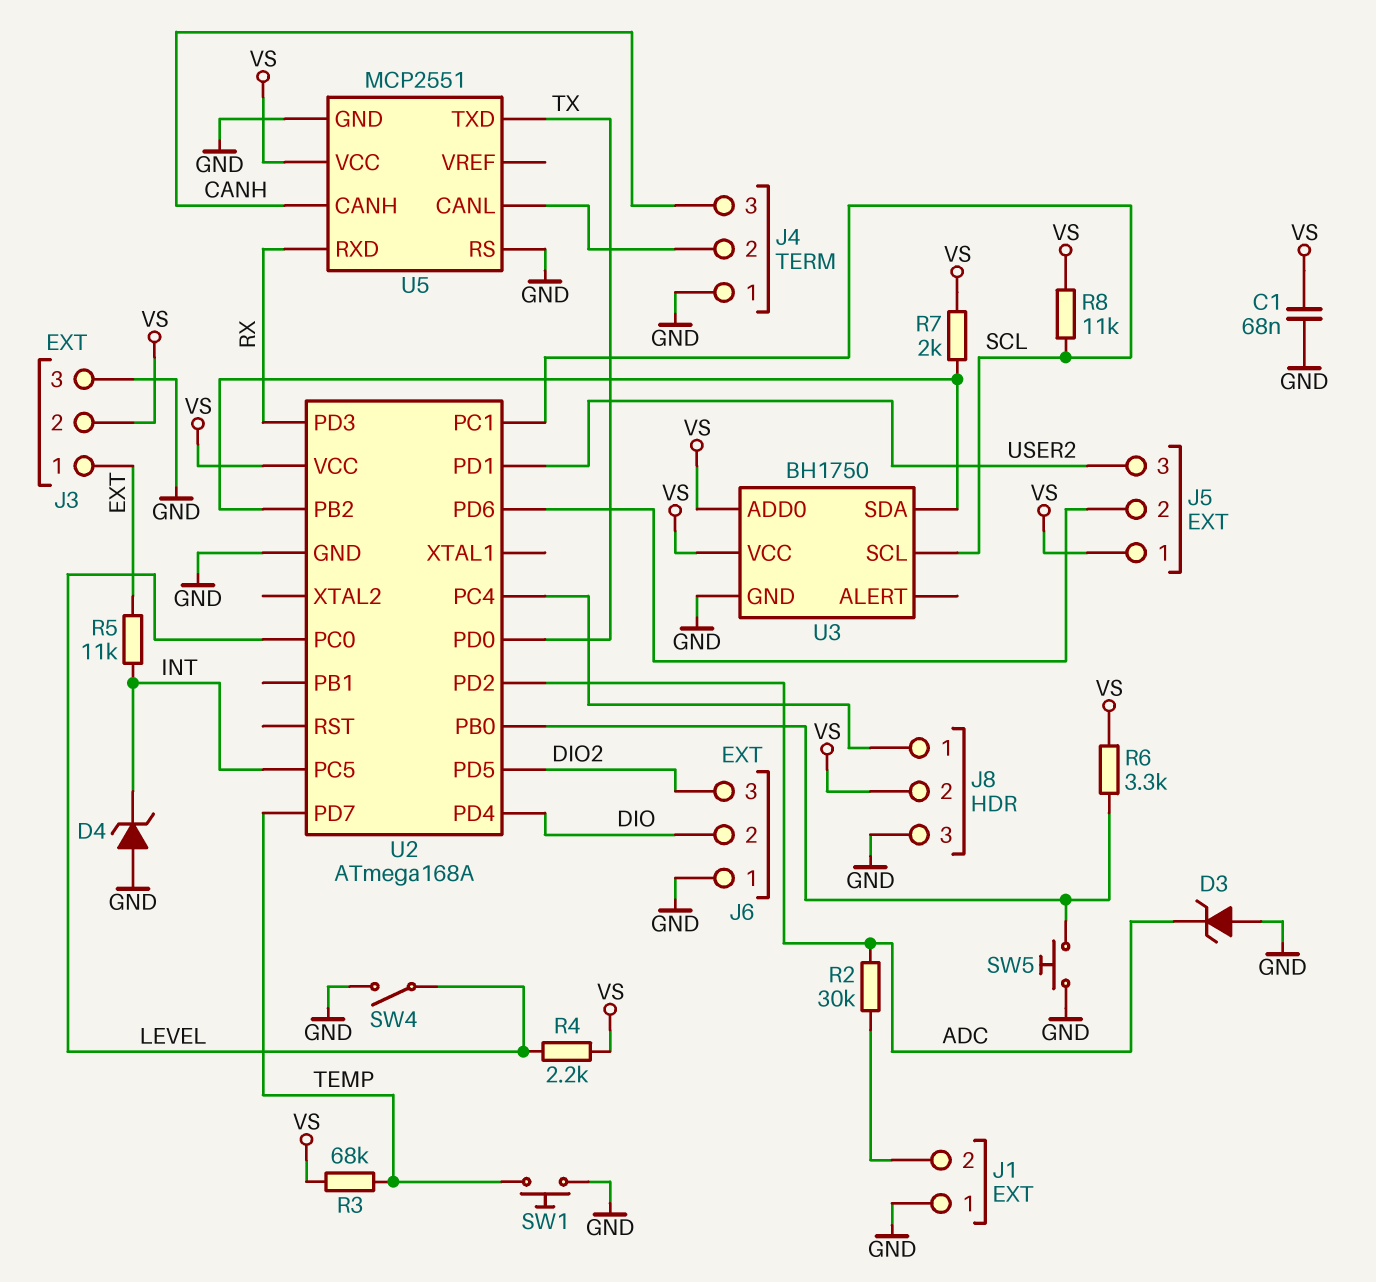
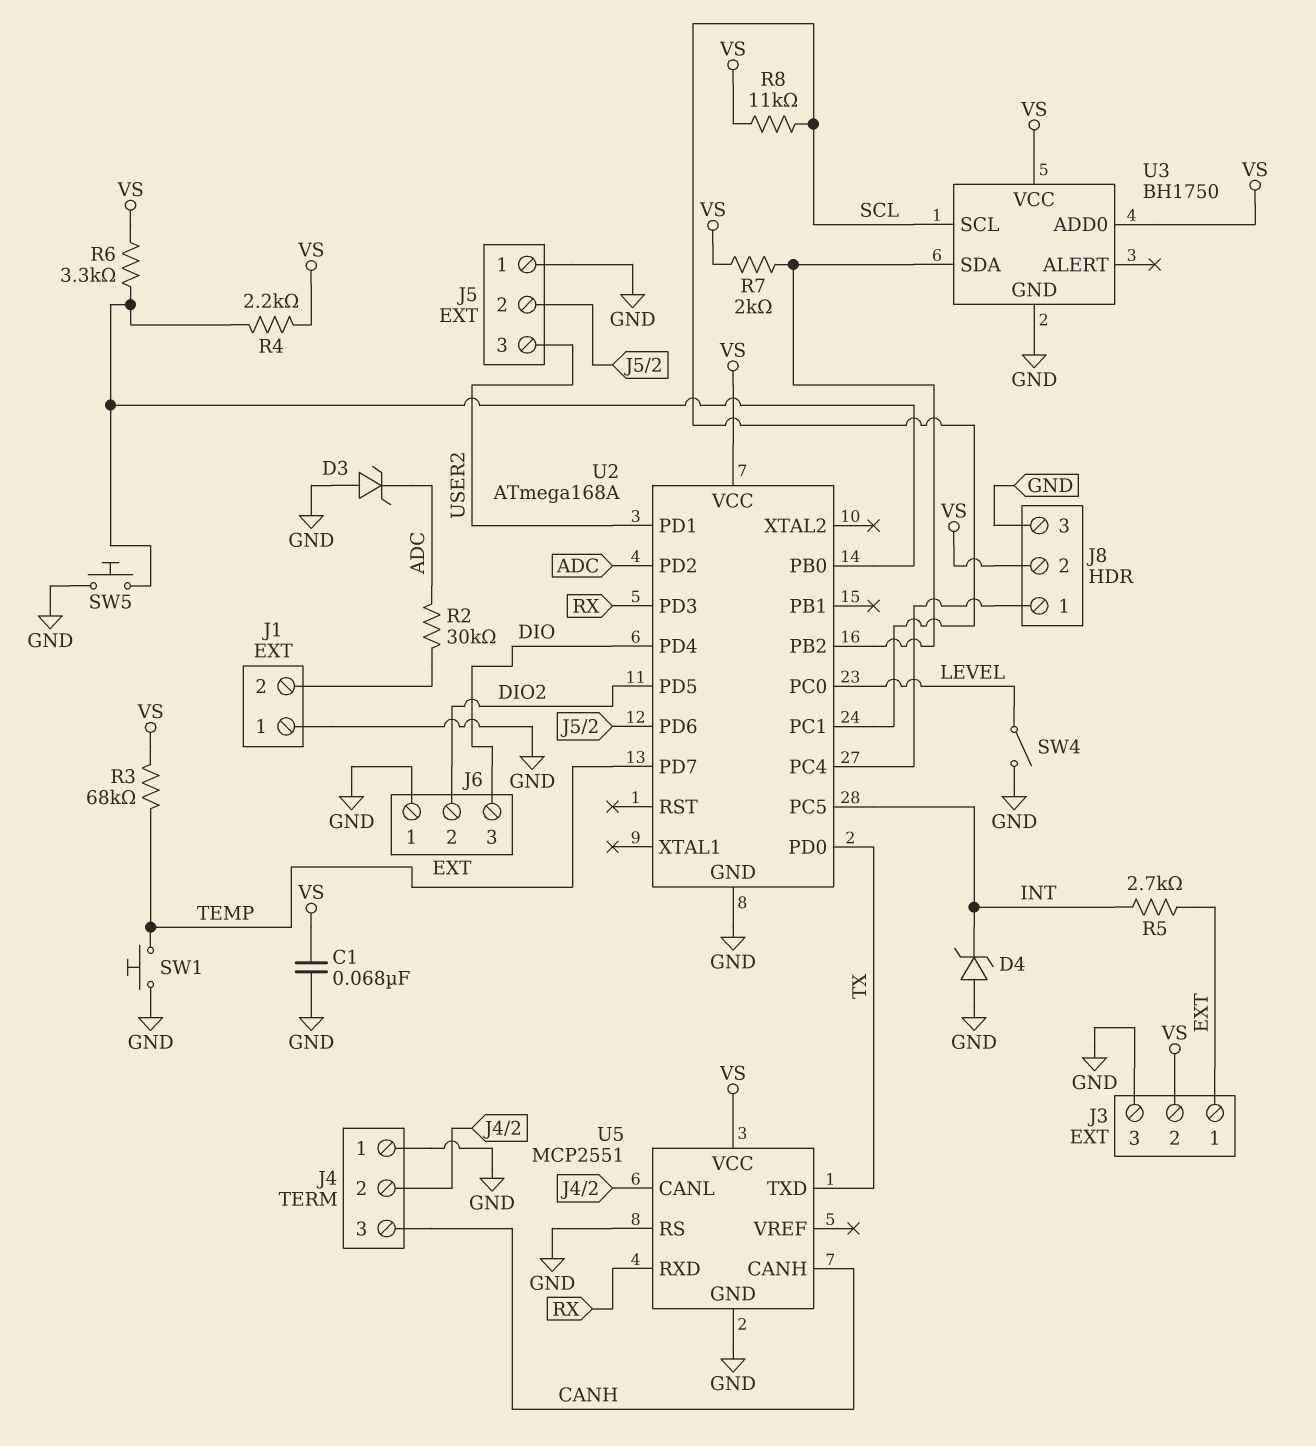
J5 pin 1: VS -> GND
J6 pin 2: DIO -> DIO2
J6 pin 3: DIO2 -> DIO
R4: 2.2k (LEVEL, VS) -> 2.2k (U2/PB0, VS)
R5: 11k (EXT, INT) -> 2.7k (EXT, INT)

